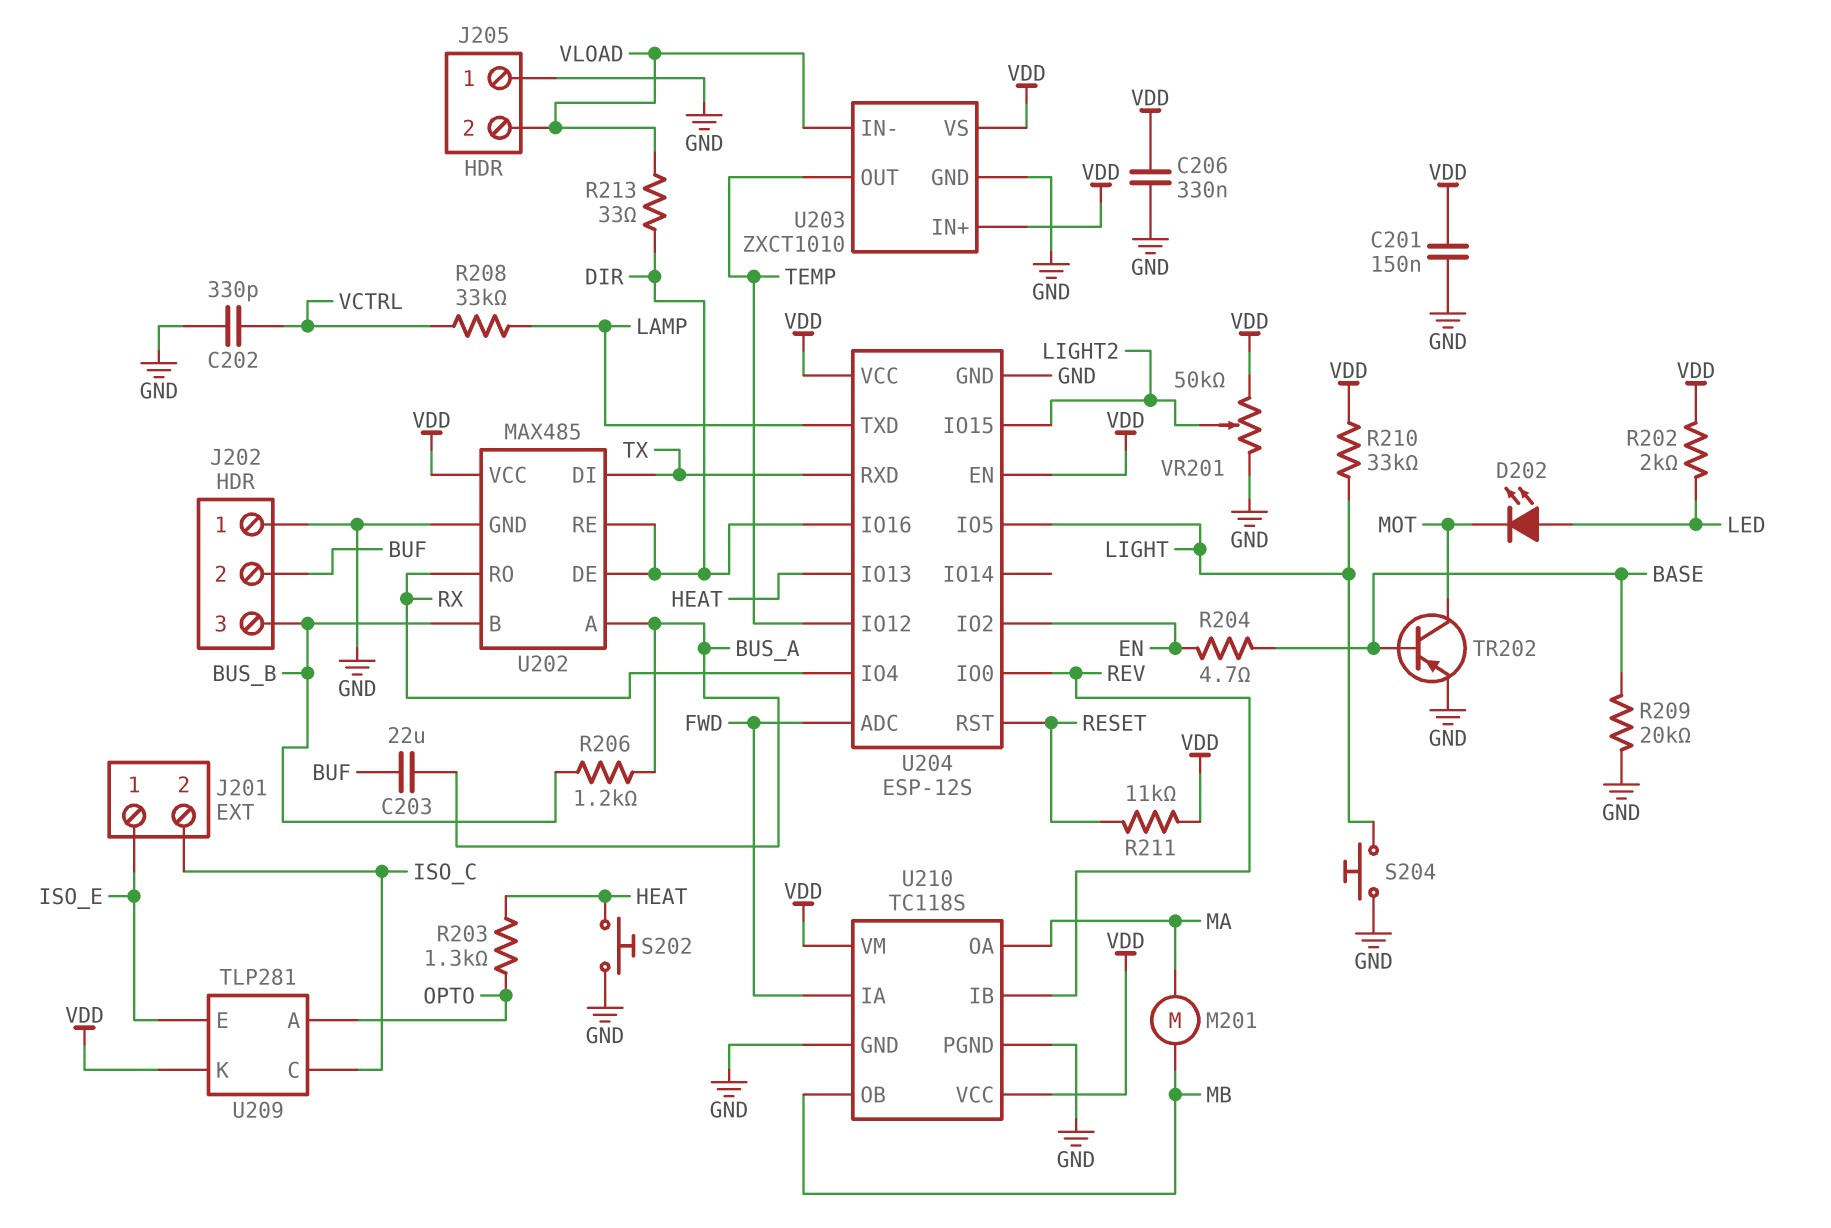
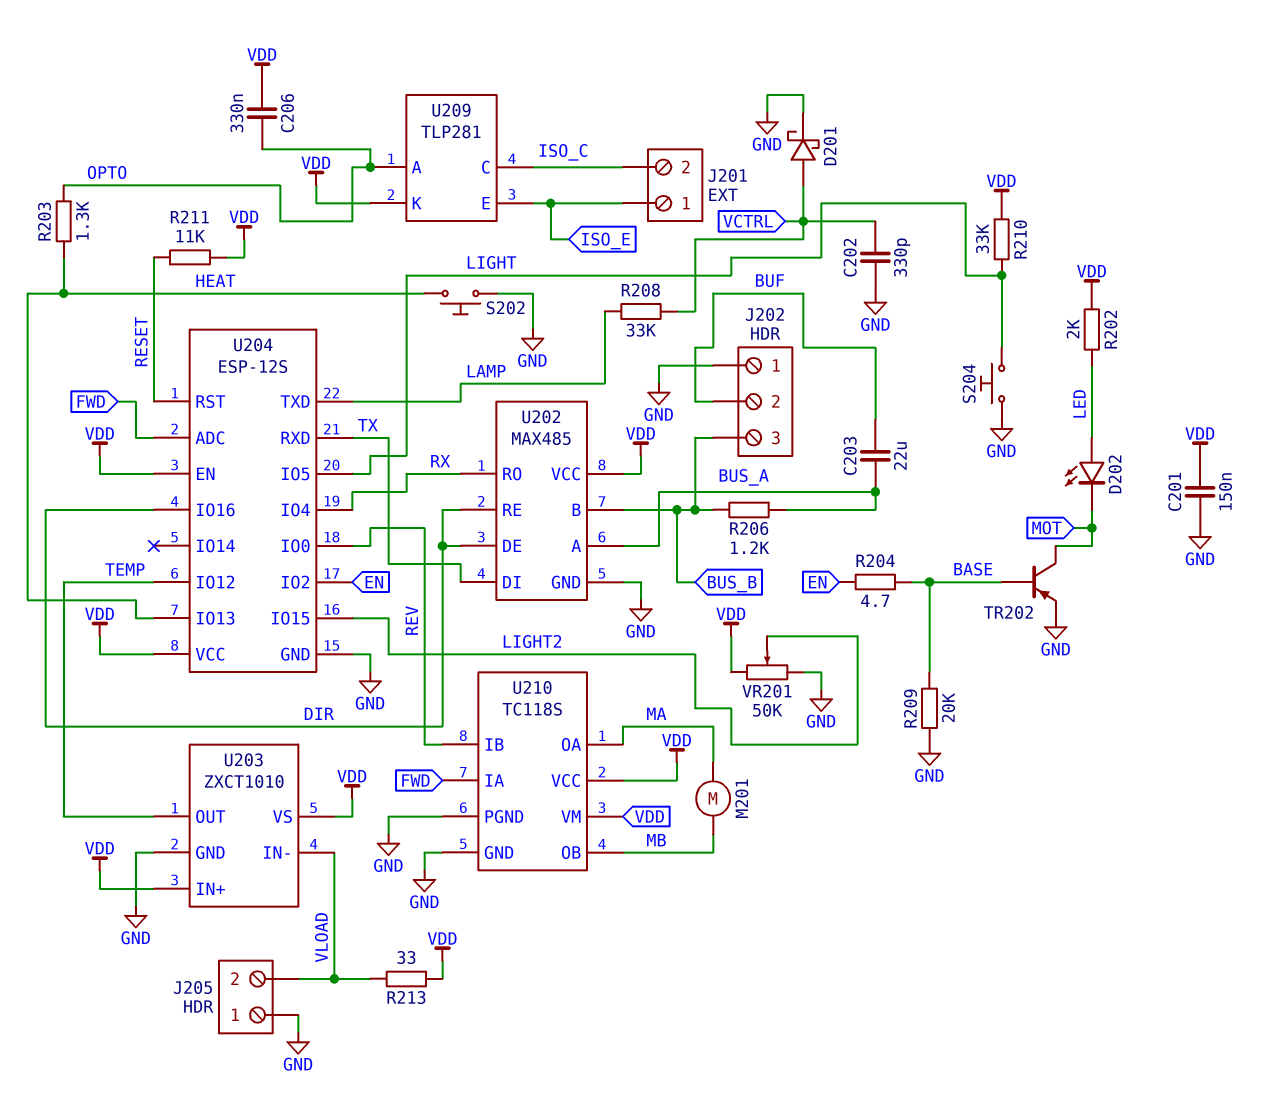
C206: 330nF (GND, VDD) -> 330nF (OPTO, VDD)
D201: none -> schottky (A VCTRL, K GND)
R213: 33 (DIR, VLOAD) -> 33 (VDD, VLOAD)

